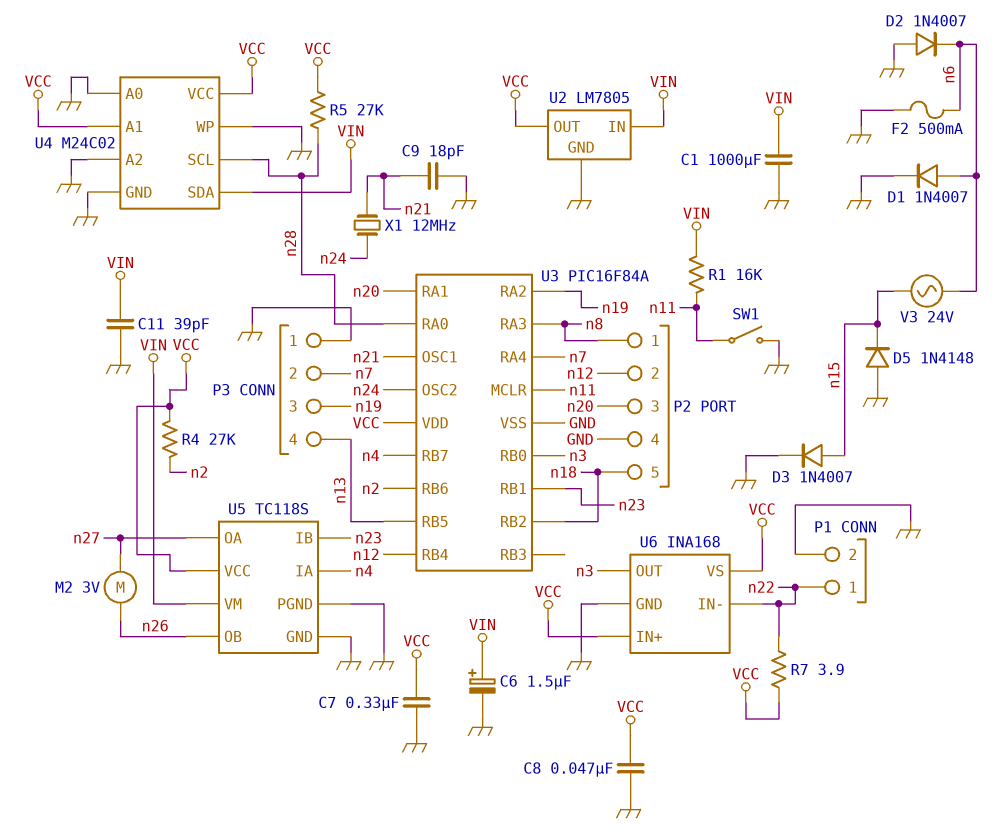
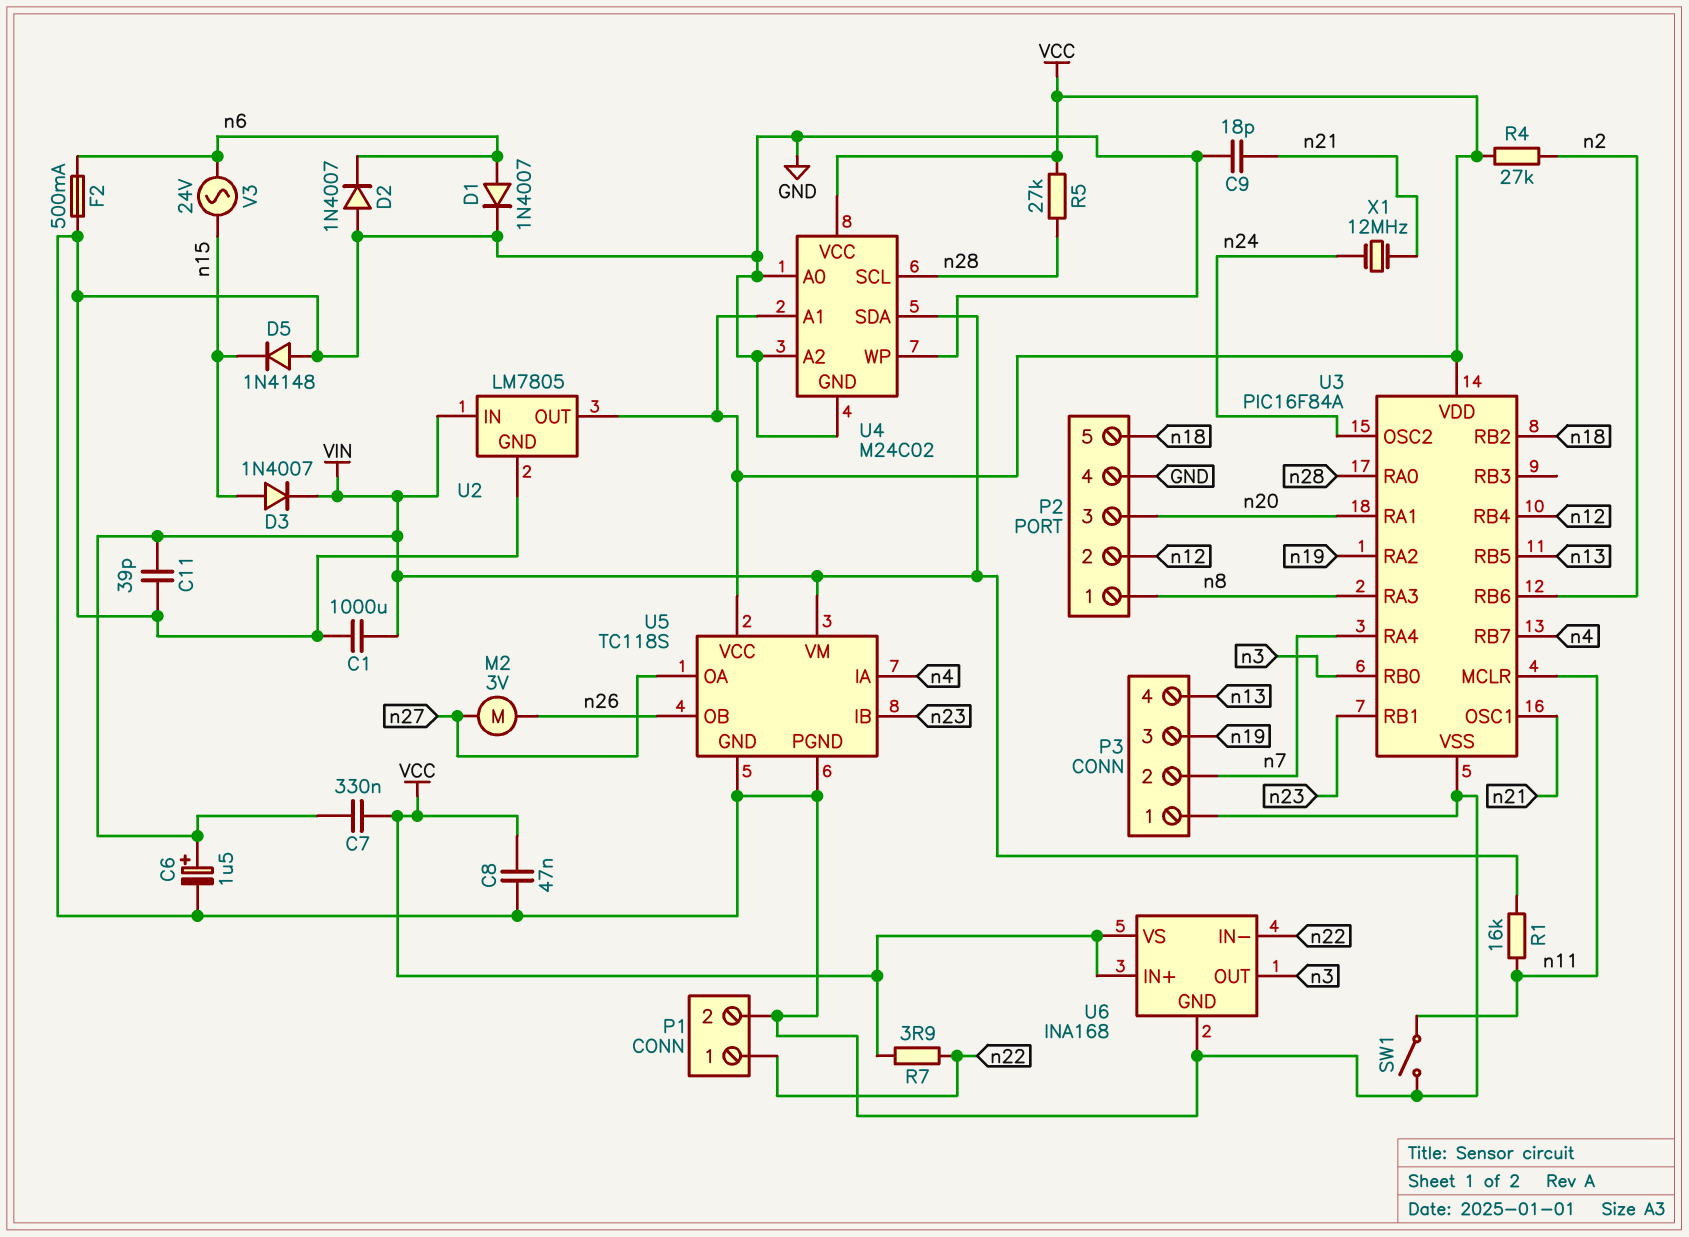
C7: 330nF (GND, VCC) -> 330nF (VCC, VIN)
D3: diode 1N4007 (A n15, K GND) -> diode 1N4007 (A n15, K VIN)

